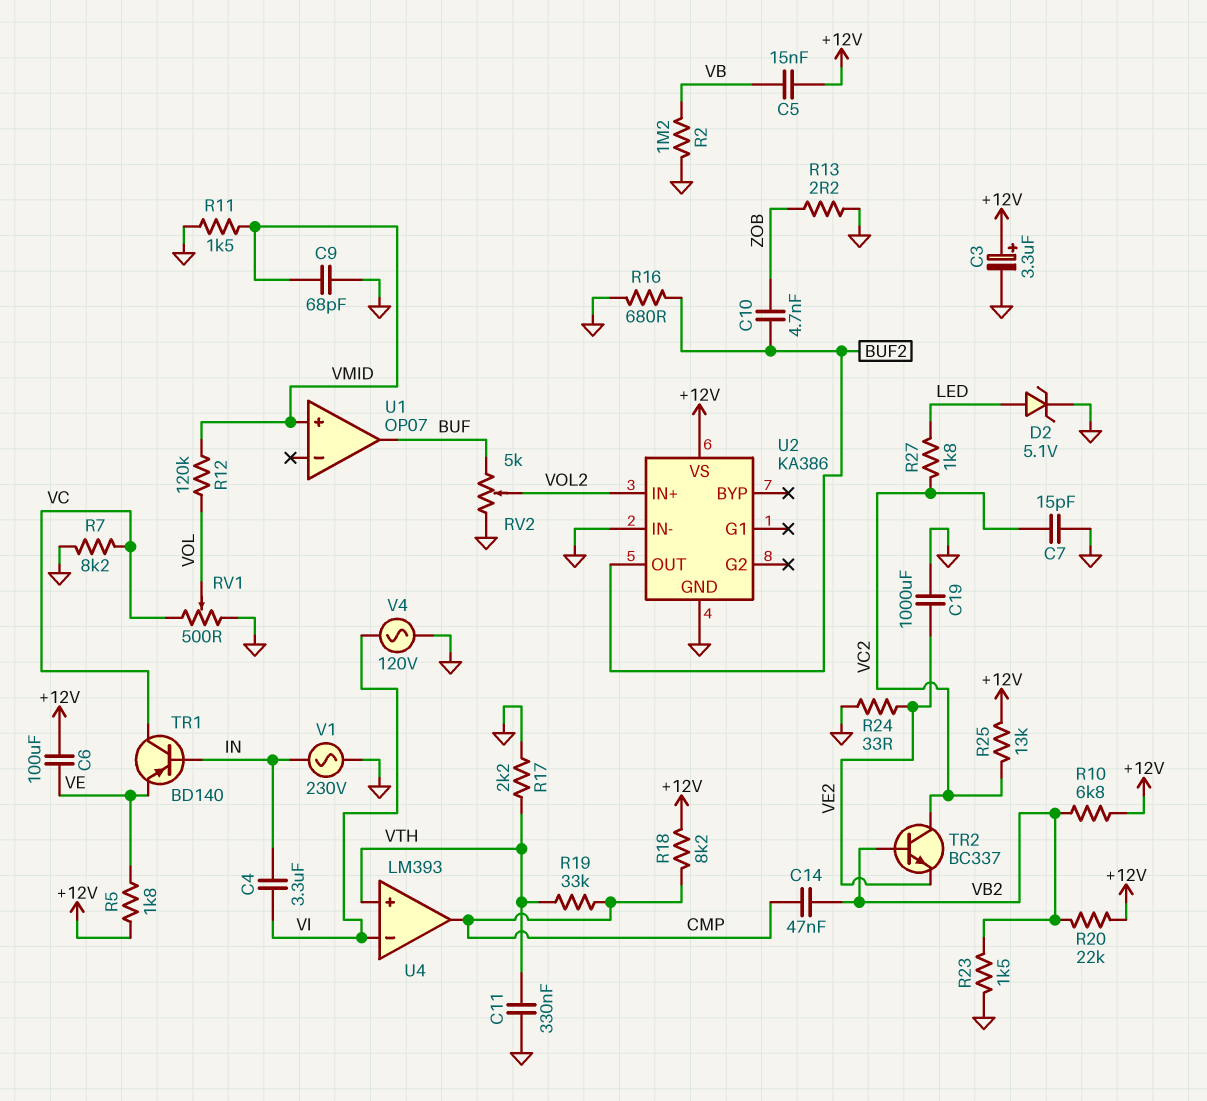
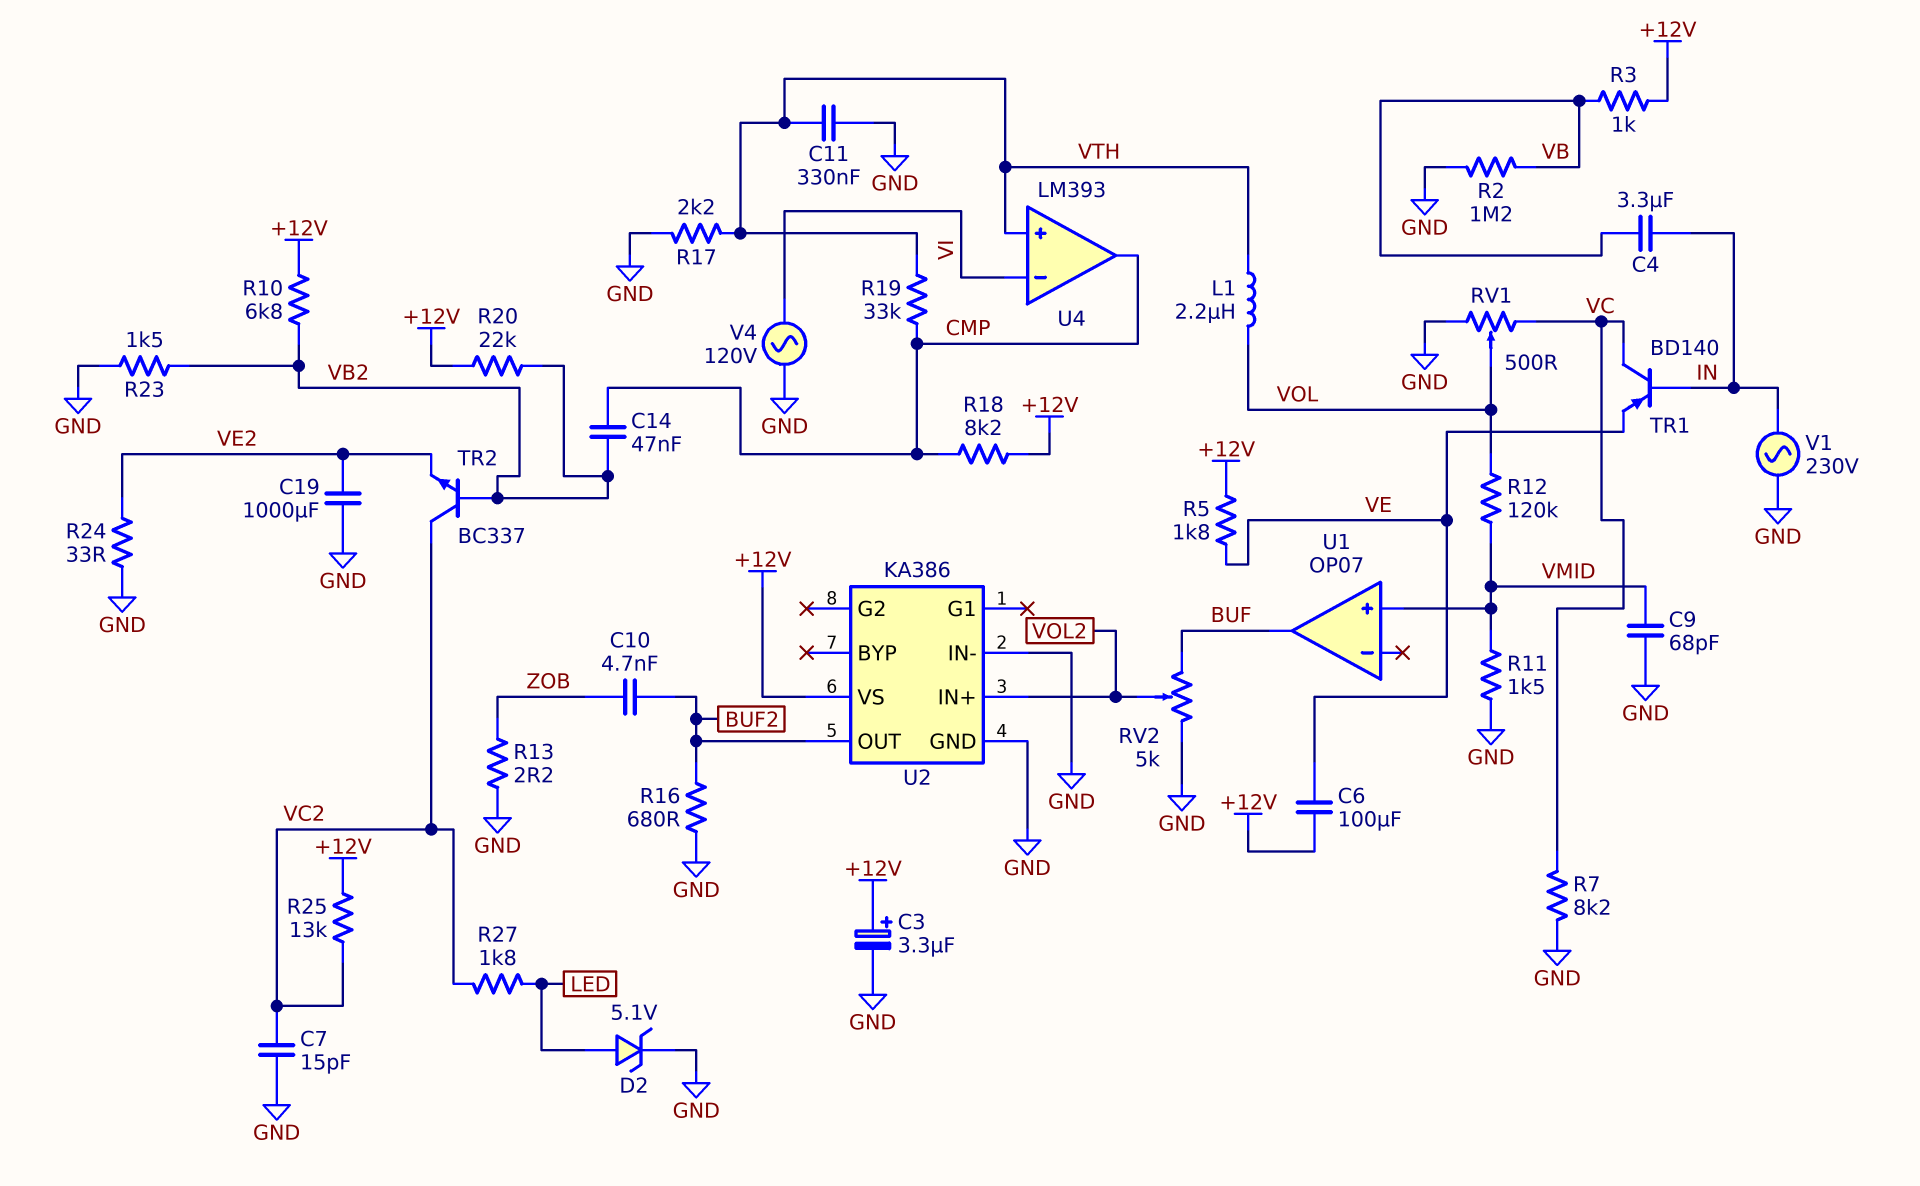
C4: 3.3uF (IN, VI) -> 3.3uF (IN, VB)
C5: 15nF (+12V, VB) -> none
L1: none -> 2.2uH (VOL, VTH)
R3: none -> 1k (+12V, VB)

